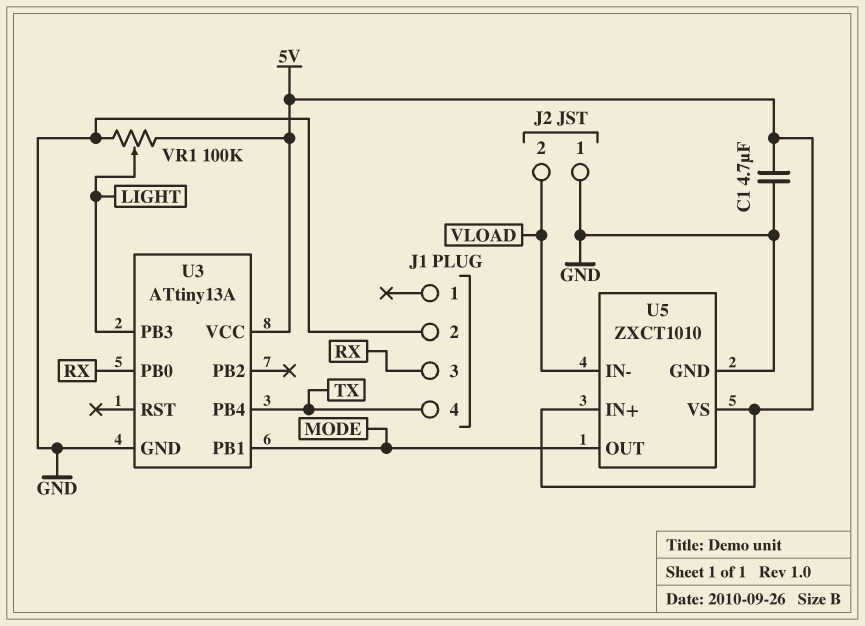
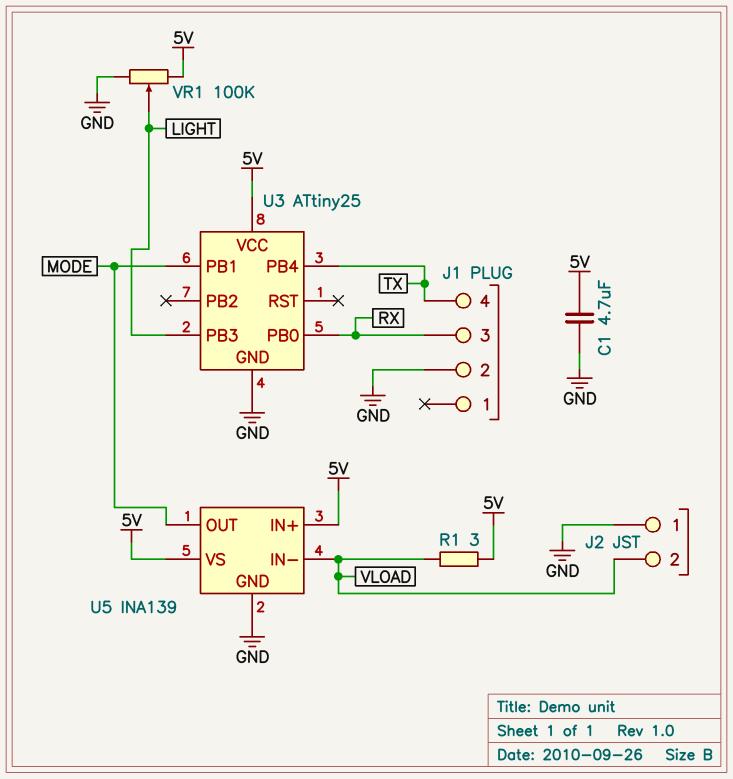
R1: none -> 3 (5V, VLOAD)
U3: ATtiny13A -> ATtiny25
U5: ZXCT1010 -> INA139

